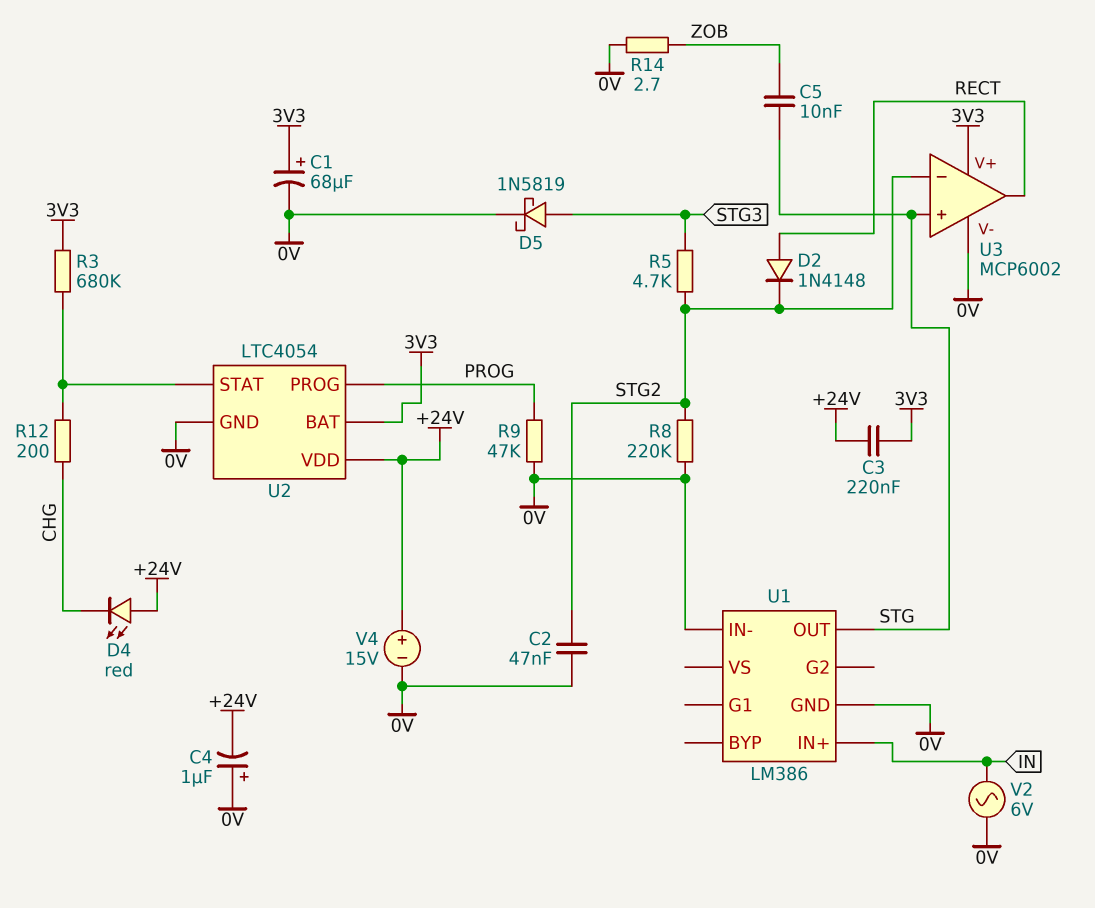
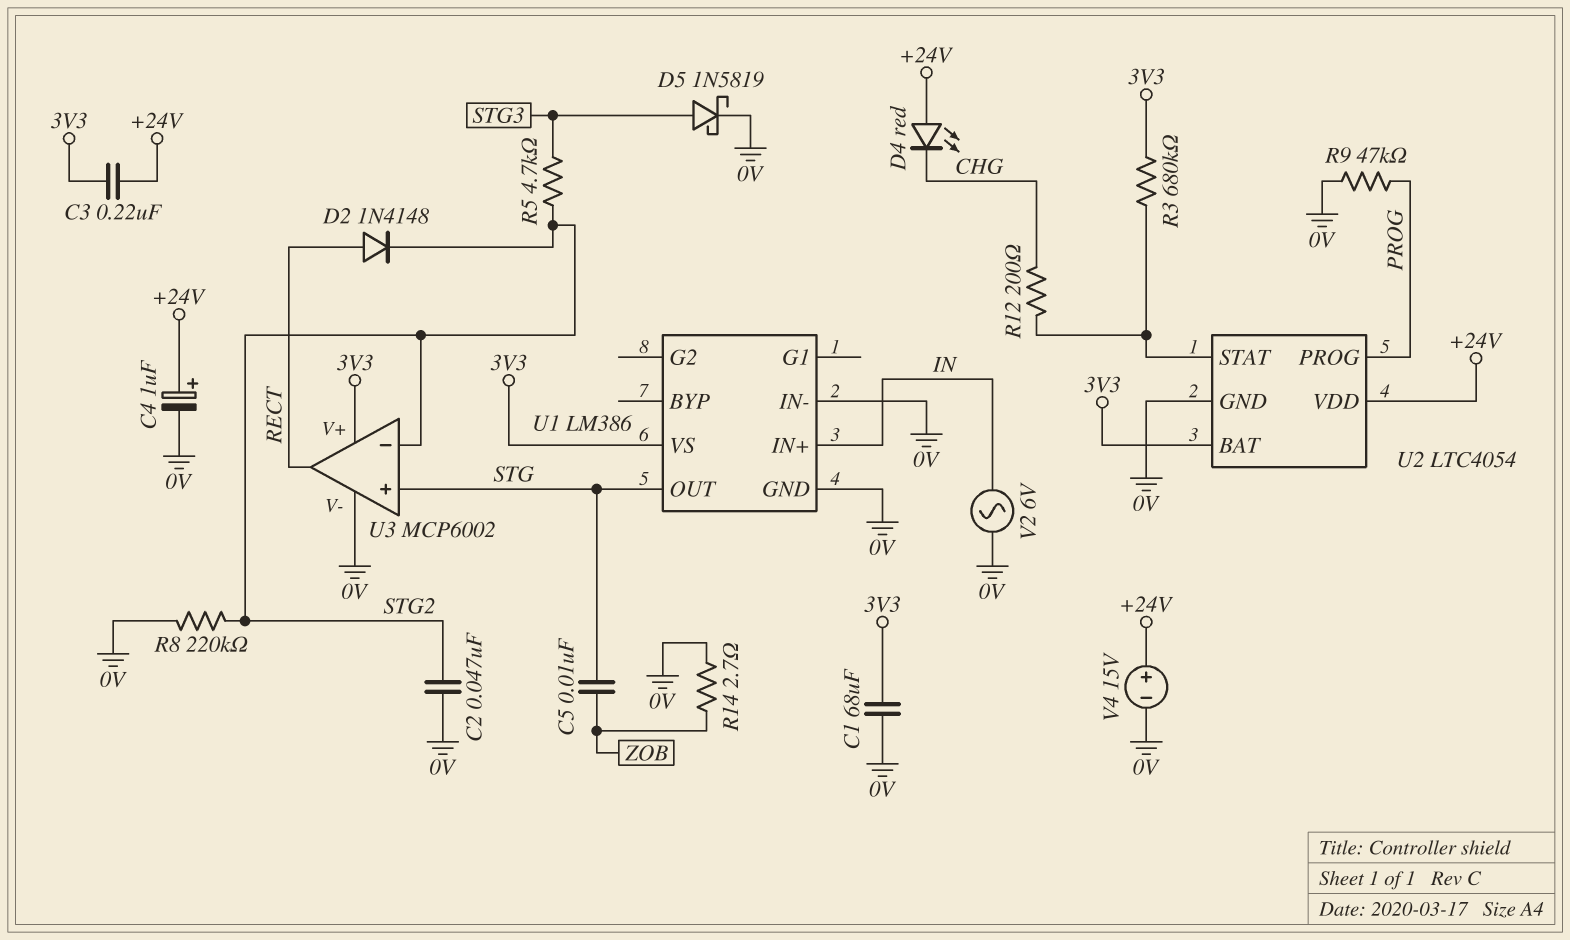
C1: 68uF (plus 3V3, minus 0V) -> 68uF (0V, 3V3)
C4: 1uF (plus 0V, minus +24V) -> 1uF (plus +24V, minus 0V)
U1 pin VS: none -> 3V3

